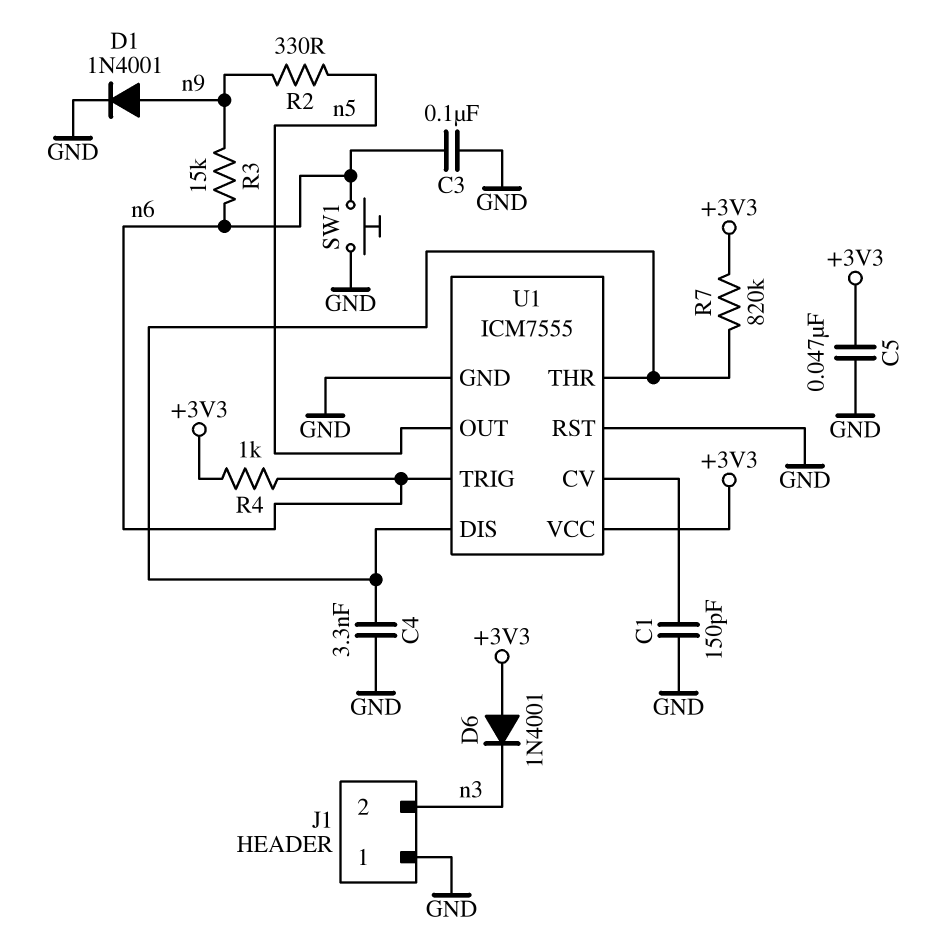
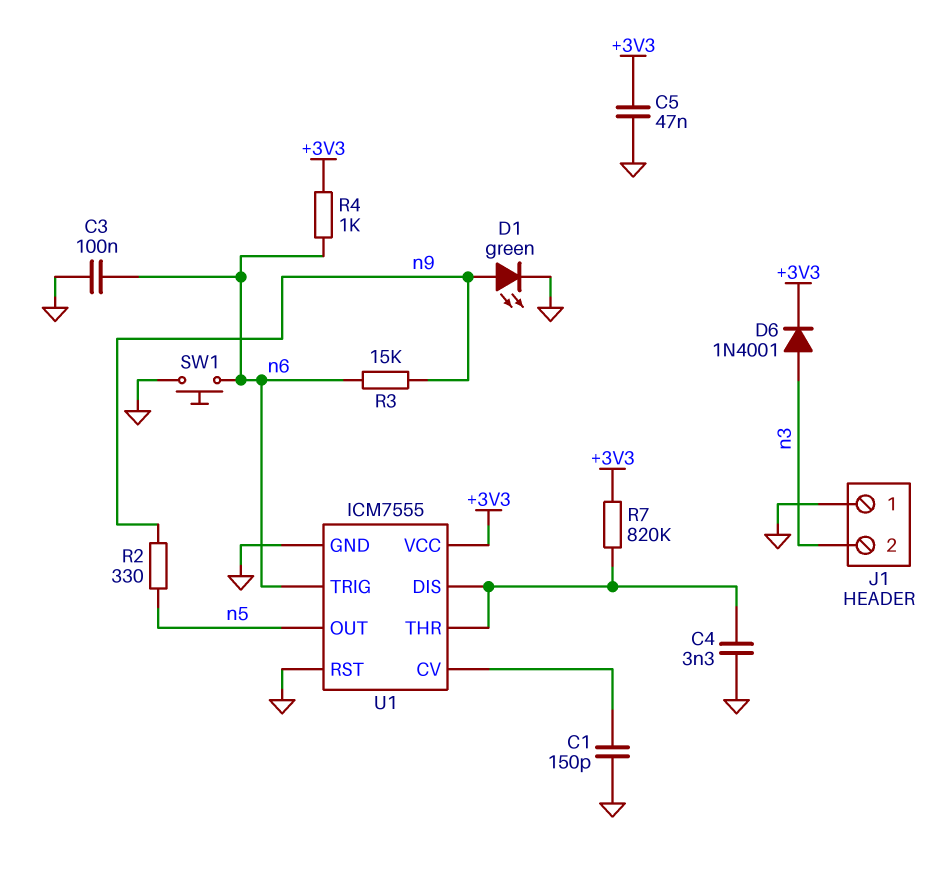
D1: diode 1N4001 (A n9, K GND) -> LED green (A n9, K GND)
D6: diode 1N4001 (A +3V3, K n3) -> diode 1N4001 (A n3, K +3V3)

